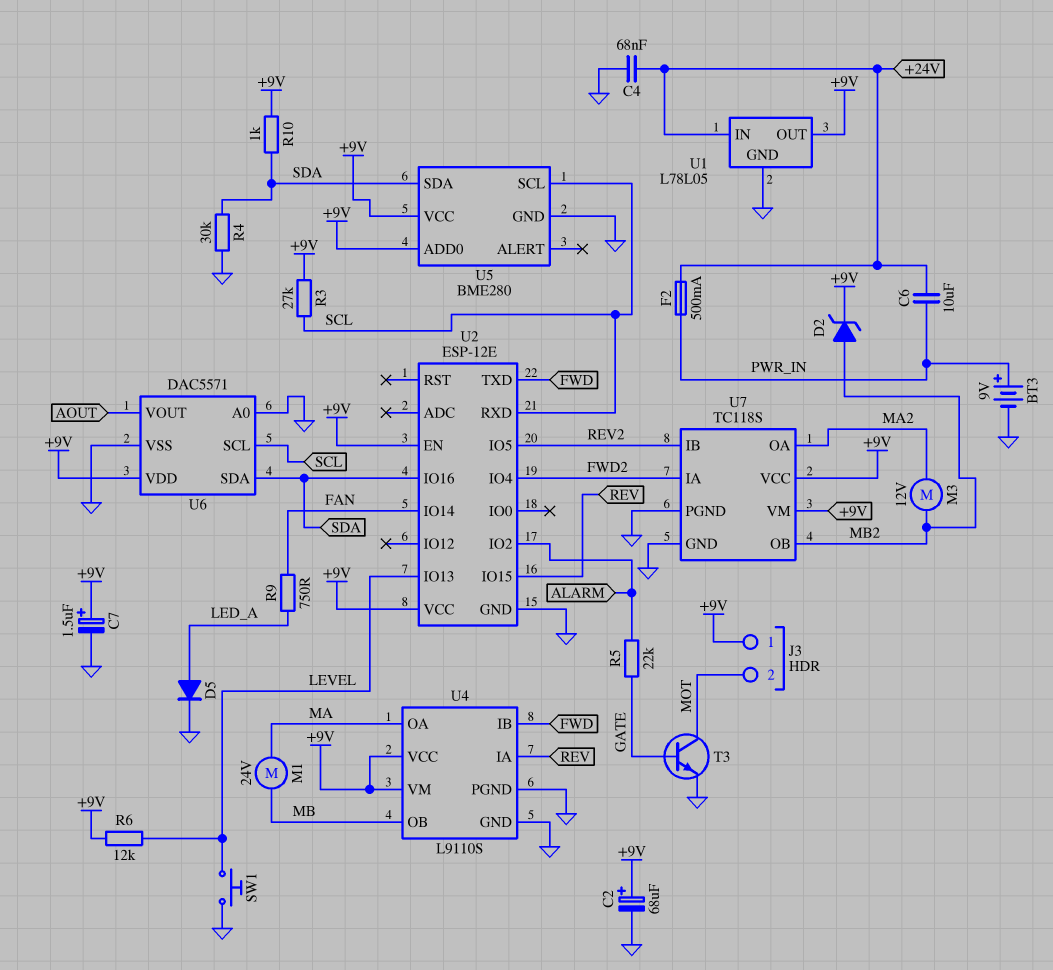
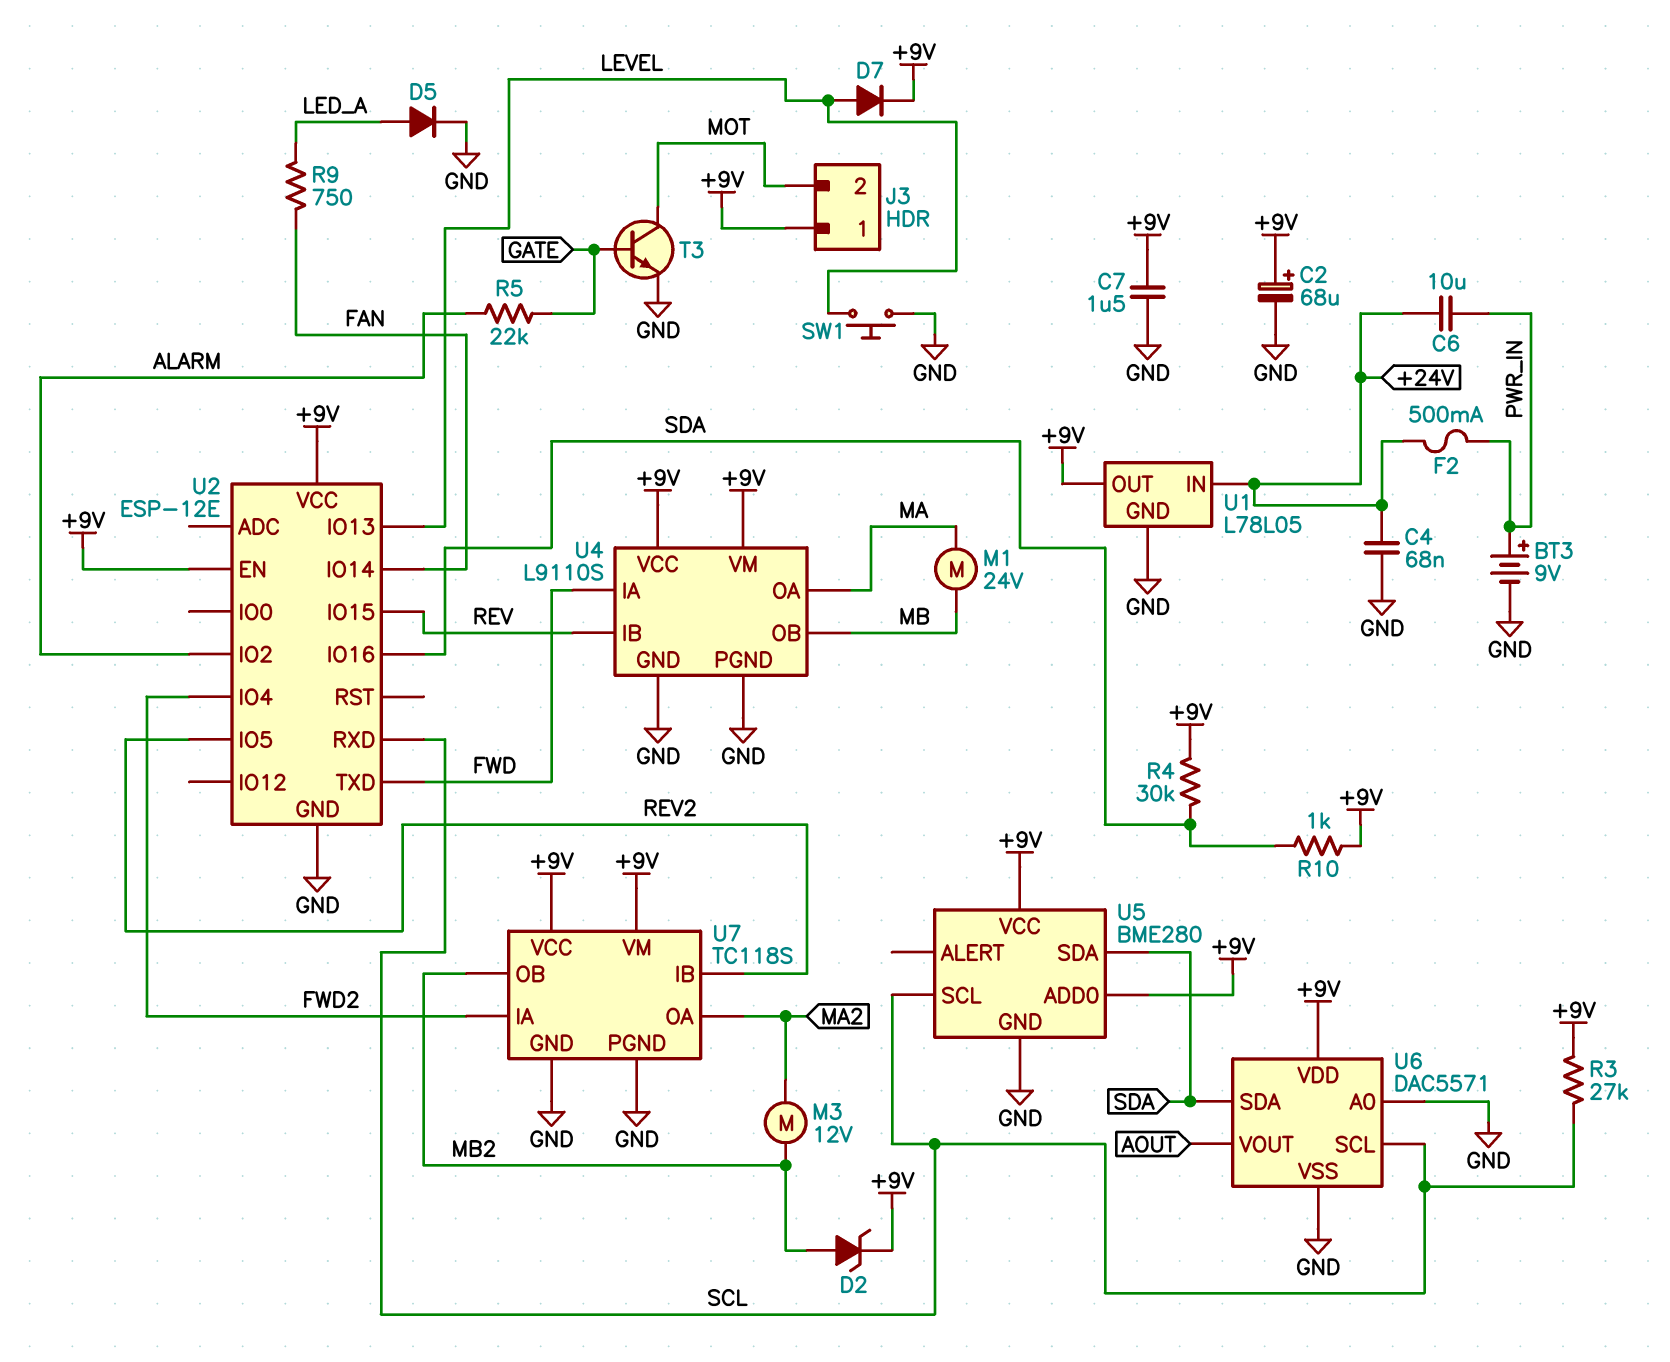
C7: 1.5uF (plus +9V, minus GND) -> 1.5uF (+9V, GND)
D7: none -> diode (A LEVEL, K +9V)
R4: 30k (GND, SDA) -> 30k (+9V, SDA)
R6: 12k (+9V, LEVEL) -> none
U4 pin IA: REV -> FWD
U4 pin IB: FWD -> REV

